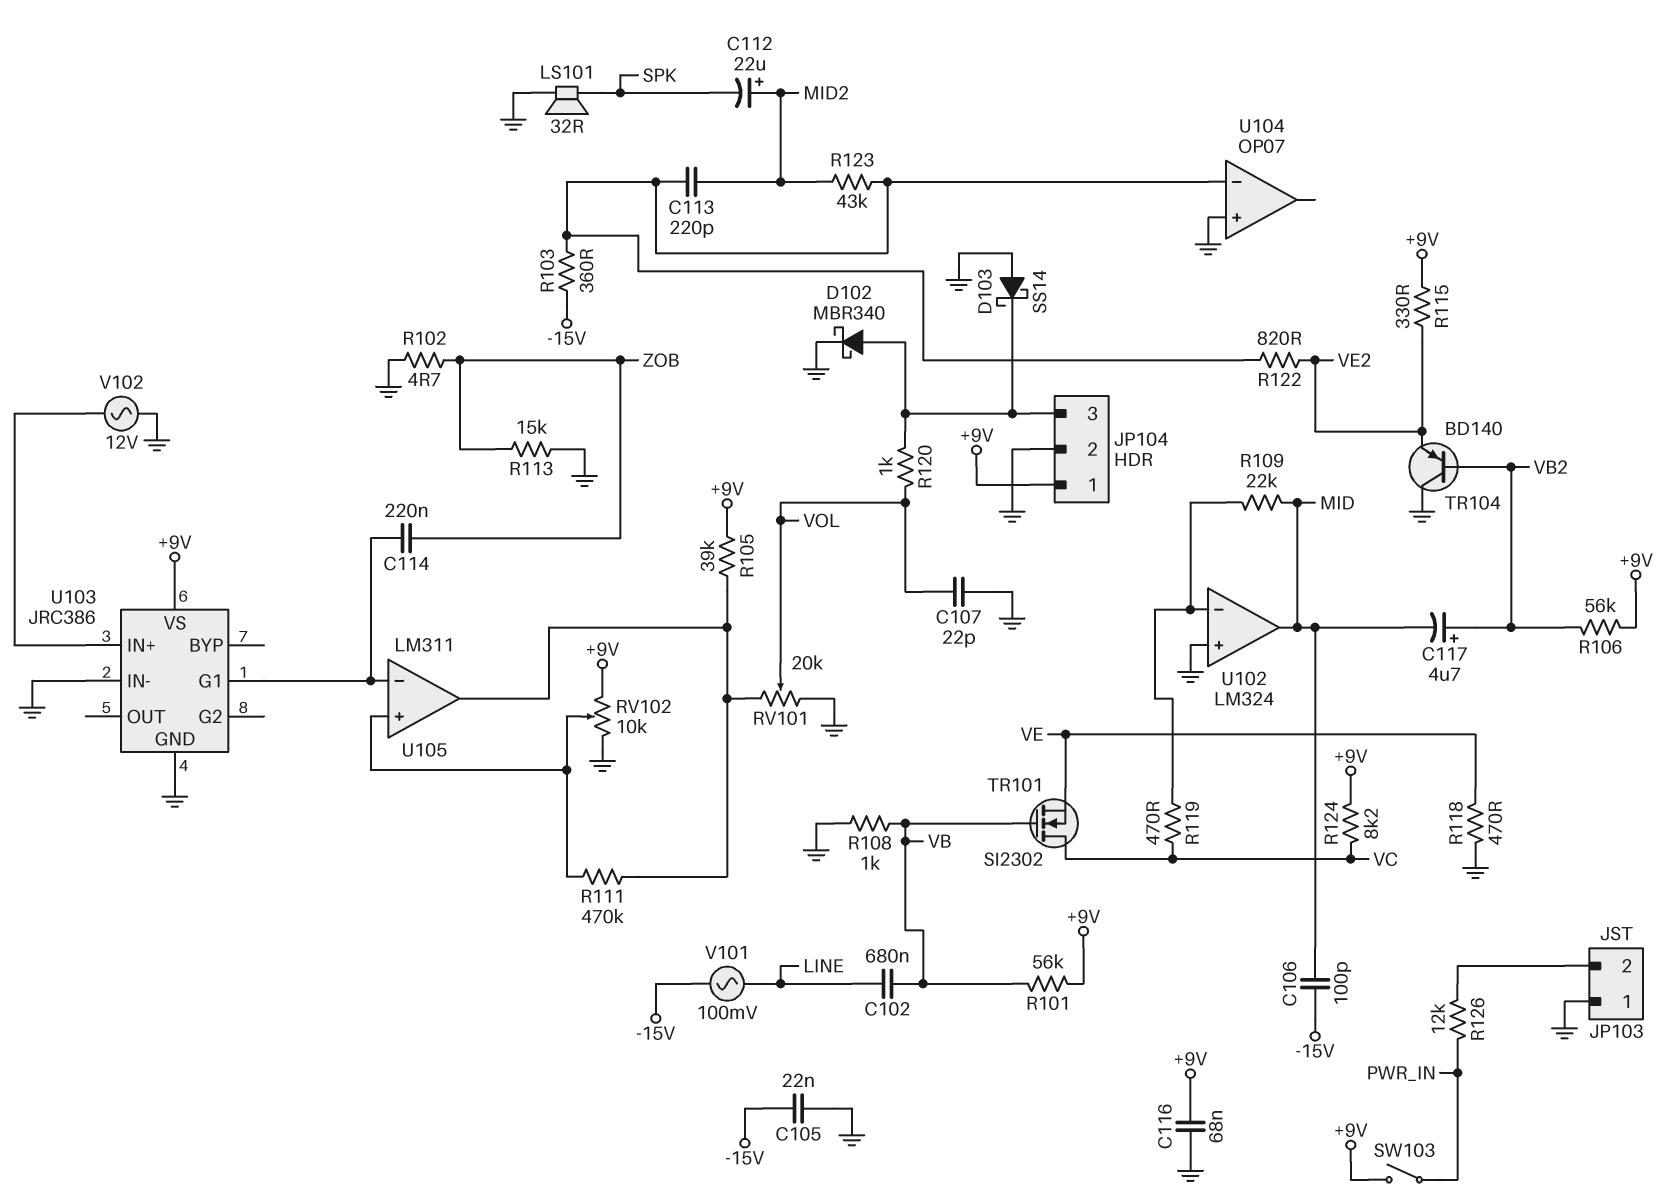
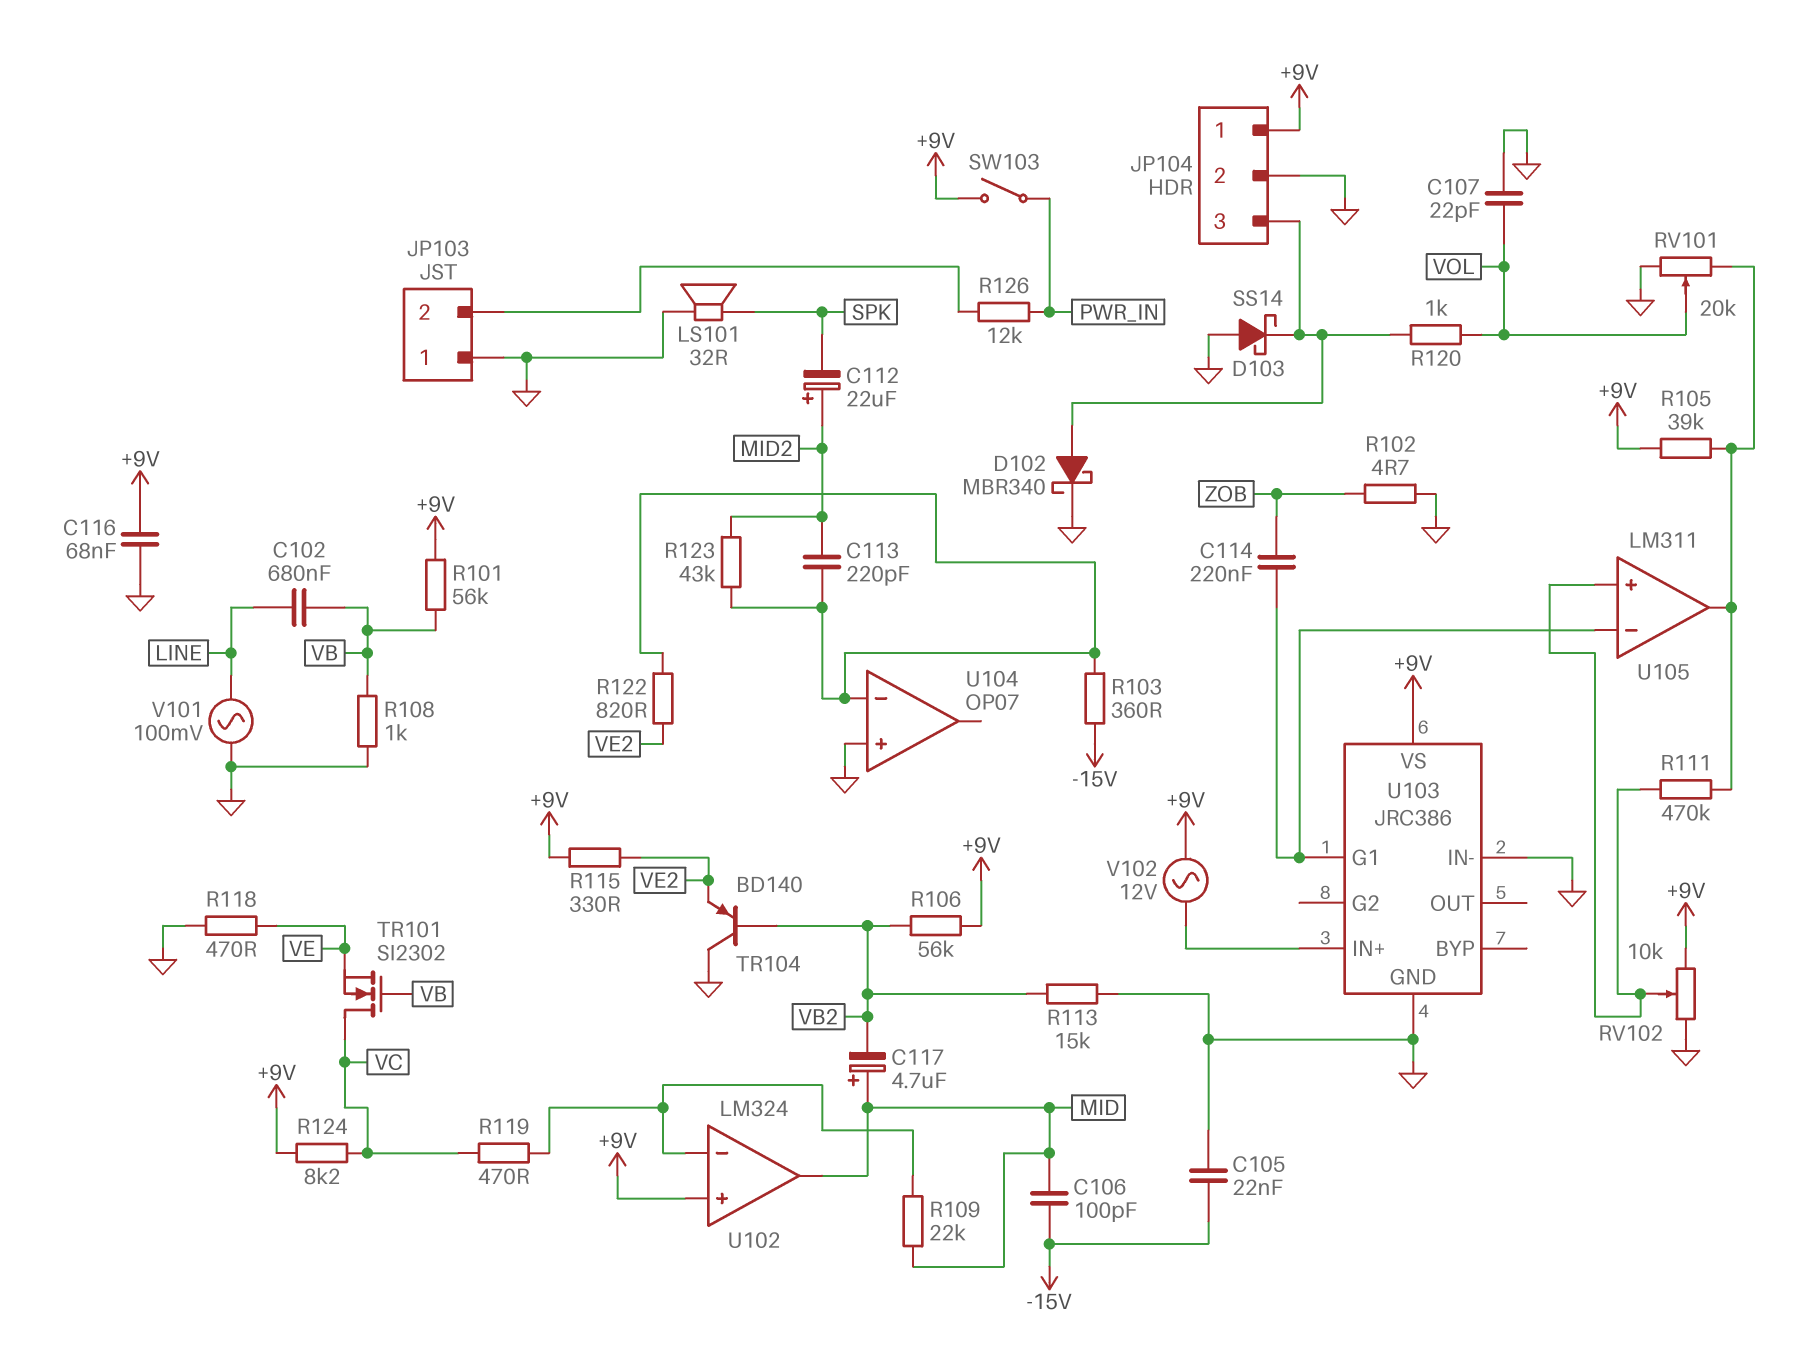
C117: 4.7uF (plus VB2, minus MID) -> 4.7uF (plus MID, minus VB2)
R113: 15k (GND, ZOB) -> 15k (GND, VB2)
U102 pin in+: GND -> +9V
V101: AC 100mV (-15V, LINE) -> AC 100mV (GND, LINE)
V102: AC 12V (GND, U103/IN+) -> AC 12V (+9V, U103/IN+)

